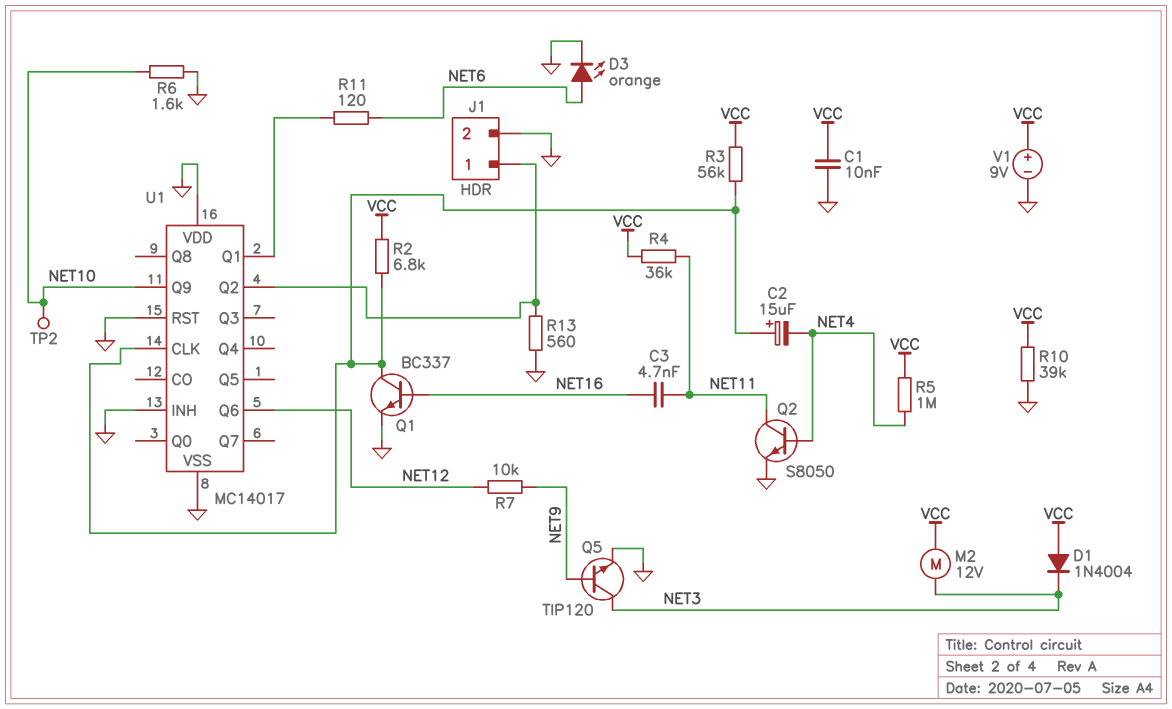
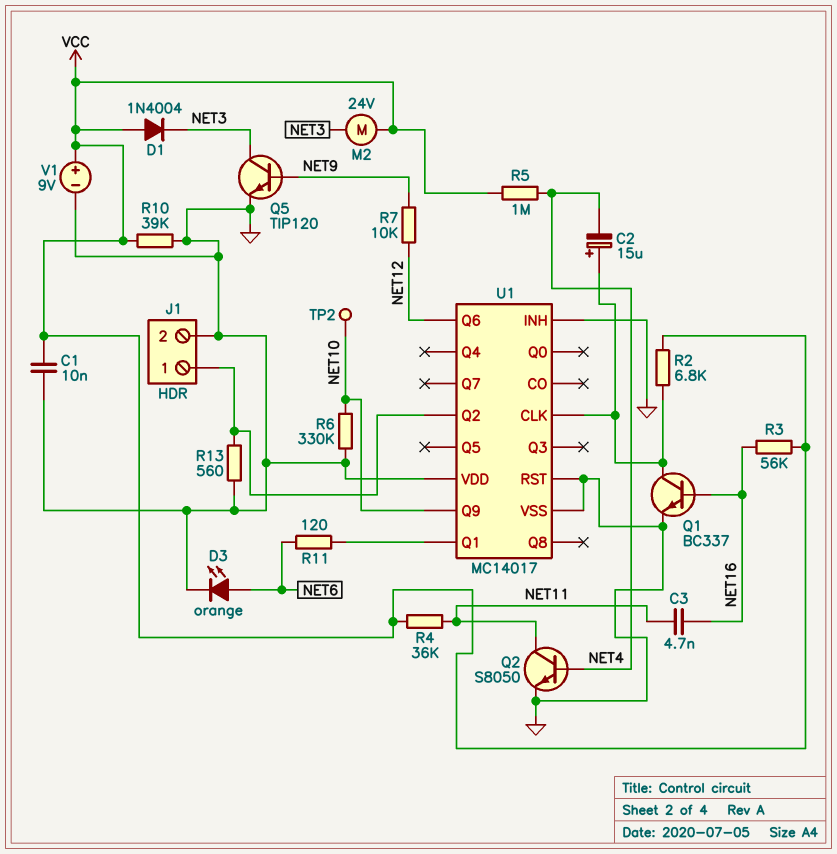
M2: motor 12V (NET3, VCC) -> motor 24V (NET3, VCC)
R3: 56k (U1/CLK, VCC) -> 56k (NET16, VCC)
R6: 1.6k (GND, NET10) -> 330k (GND, NET10)

